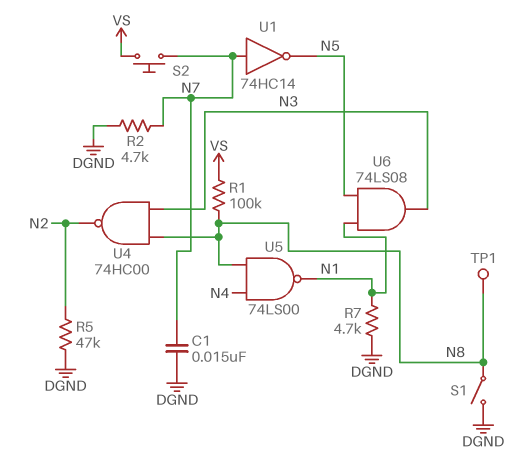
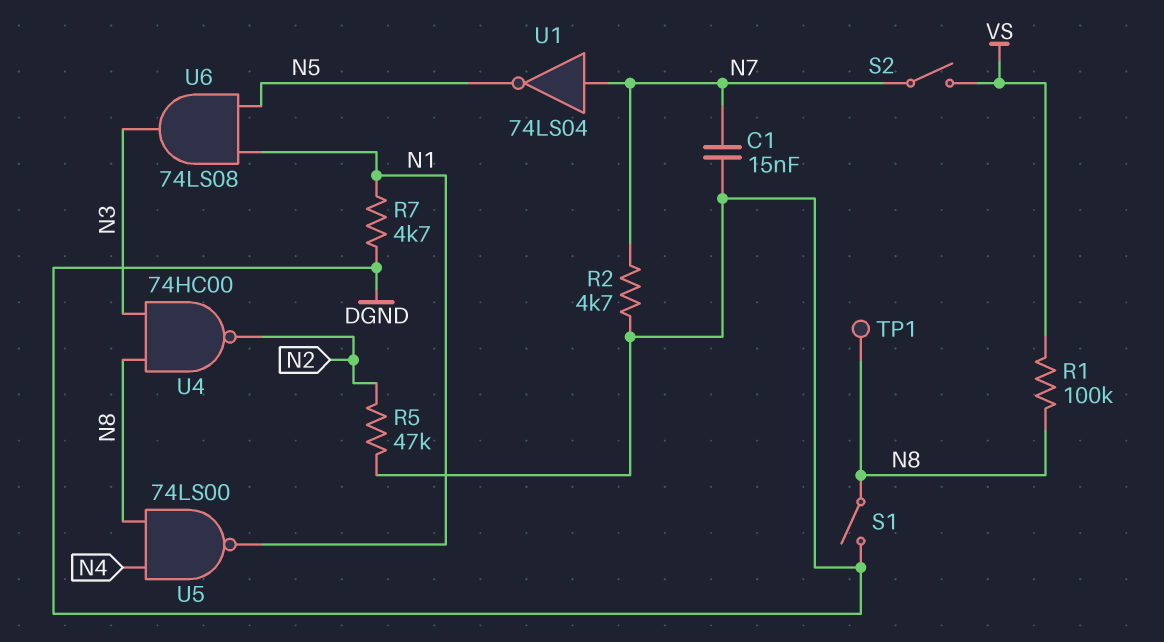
S2: button (N7, VS) -> switch (N7, VS)
U1: NOT 74HC14 (in N7, out N5) -> NOT 74LS04 (in N7, out N5)

